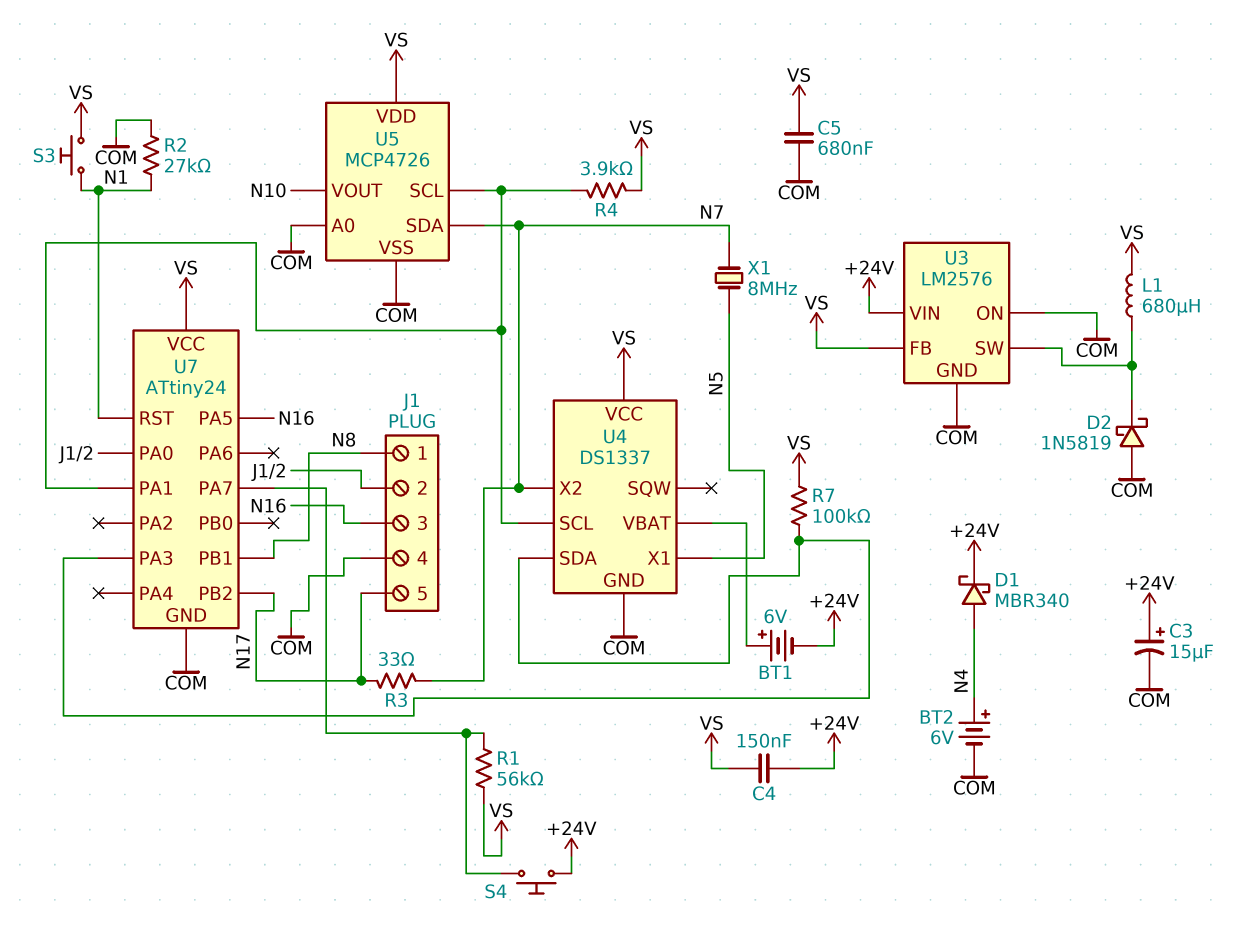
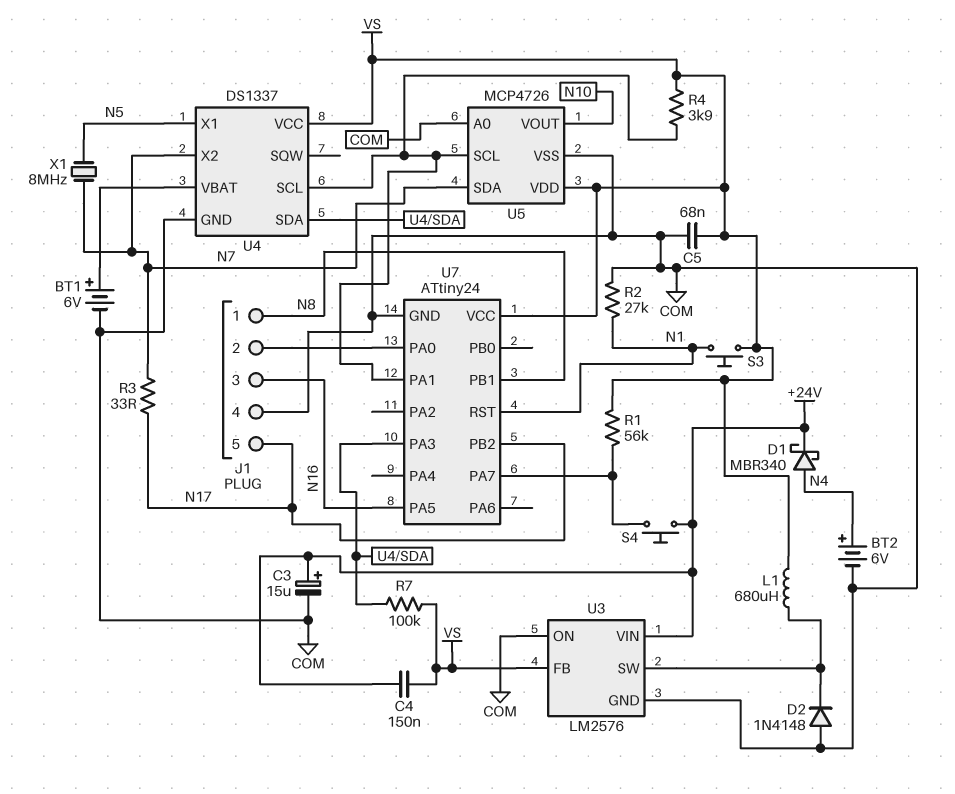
BT1: 6V (plus U4/VBAT, minus +24V) -> 6V (plus U4/VBAT, minus COM)
C5: 680nF (COM, VS) -> 68nF (COM, VS)
D2: schottky 1N5819 (A COM, K U3/SW) -> diode 1N4148 (A COM, K U3/SW)

